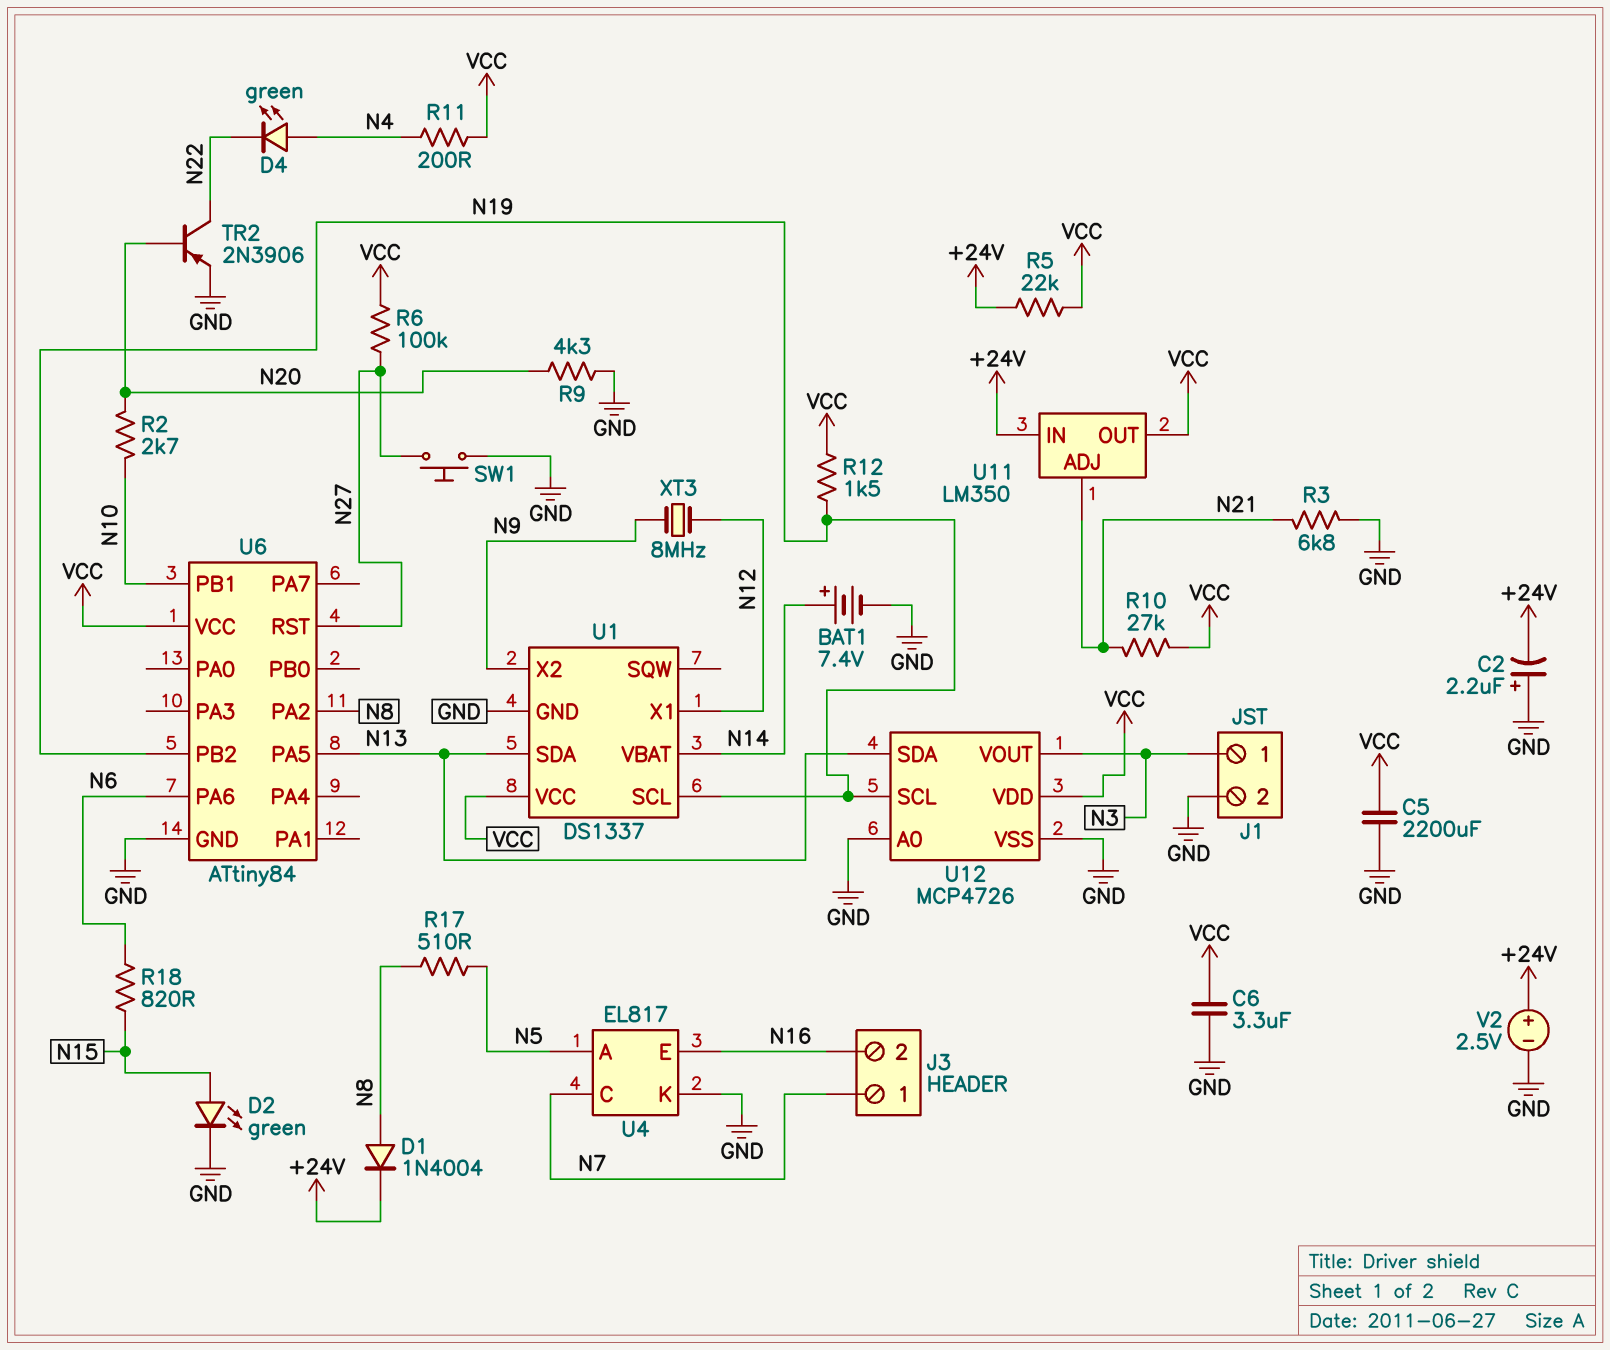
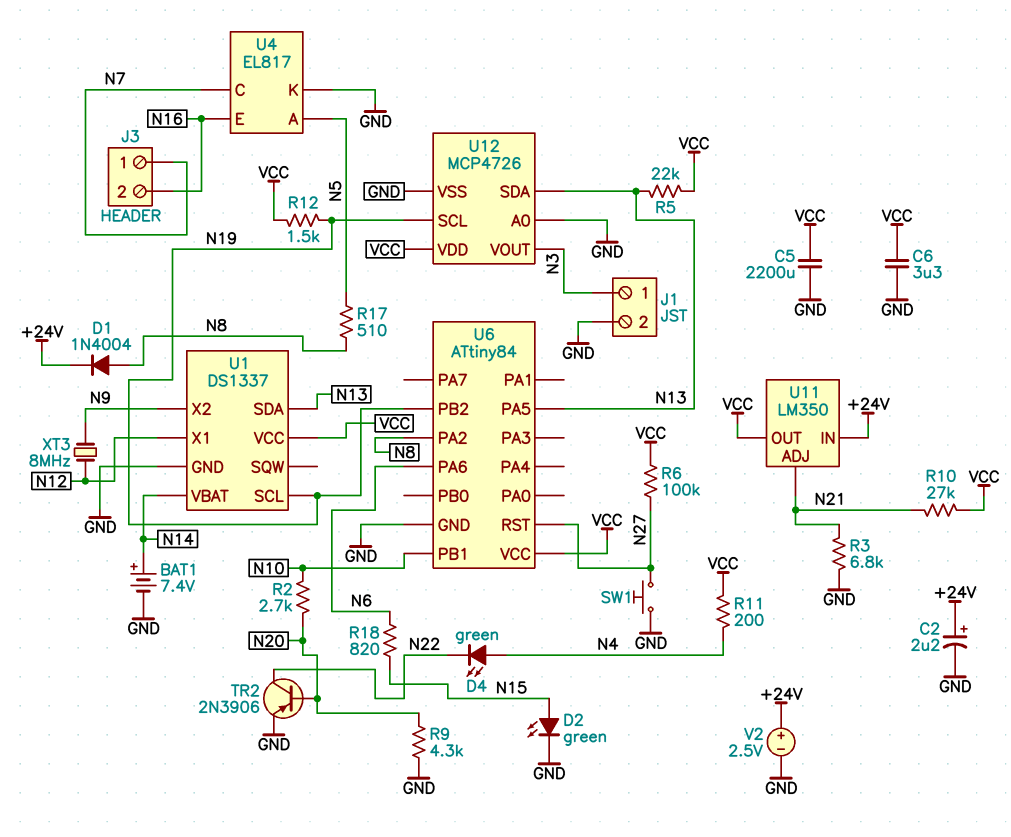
C2: 2.2uF (plus GND, minus +24V) -> 2.2uF (plus +24V, minus GND)
R5: 22k (+24V, VCC) -> 22k (N13, VCC)

